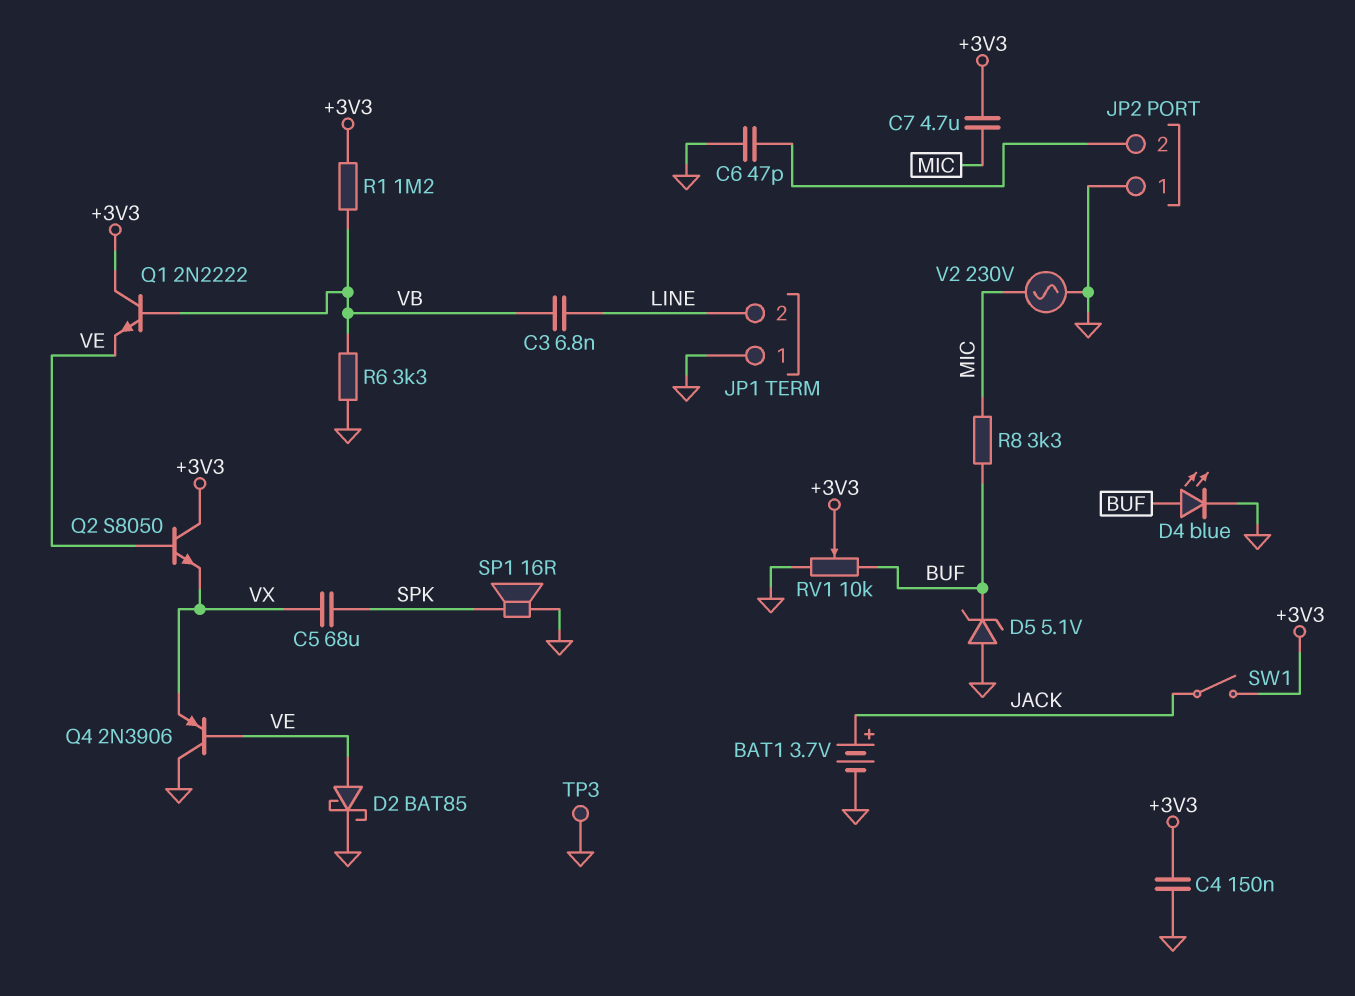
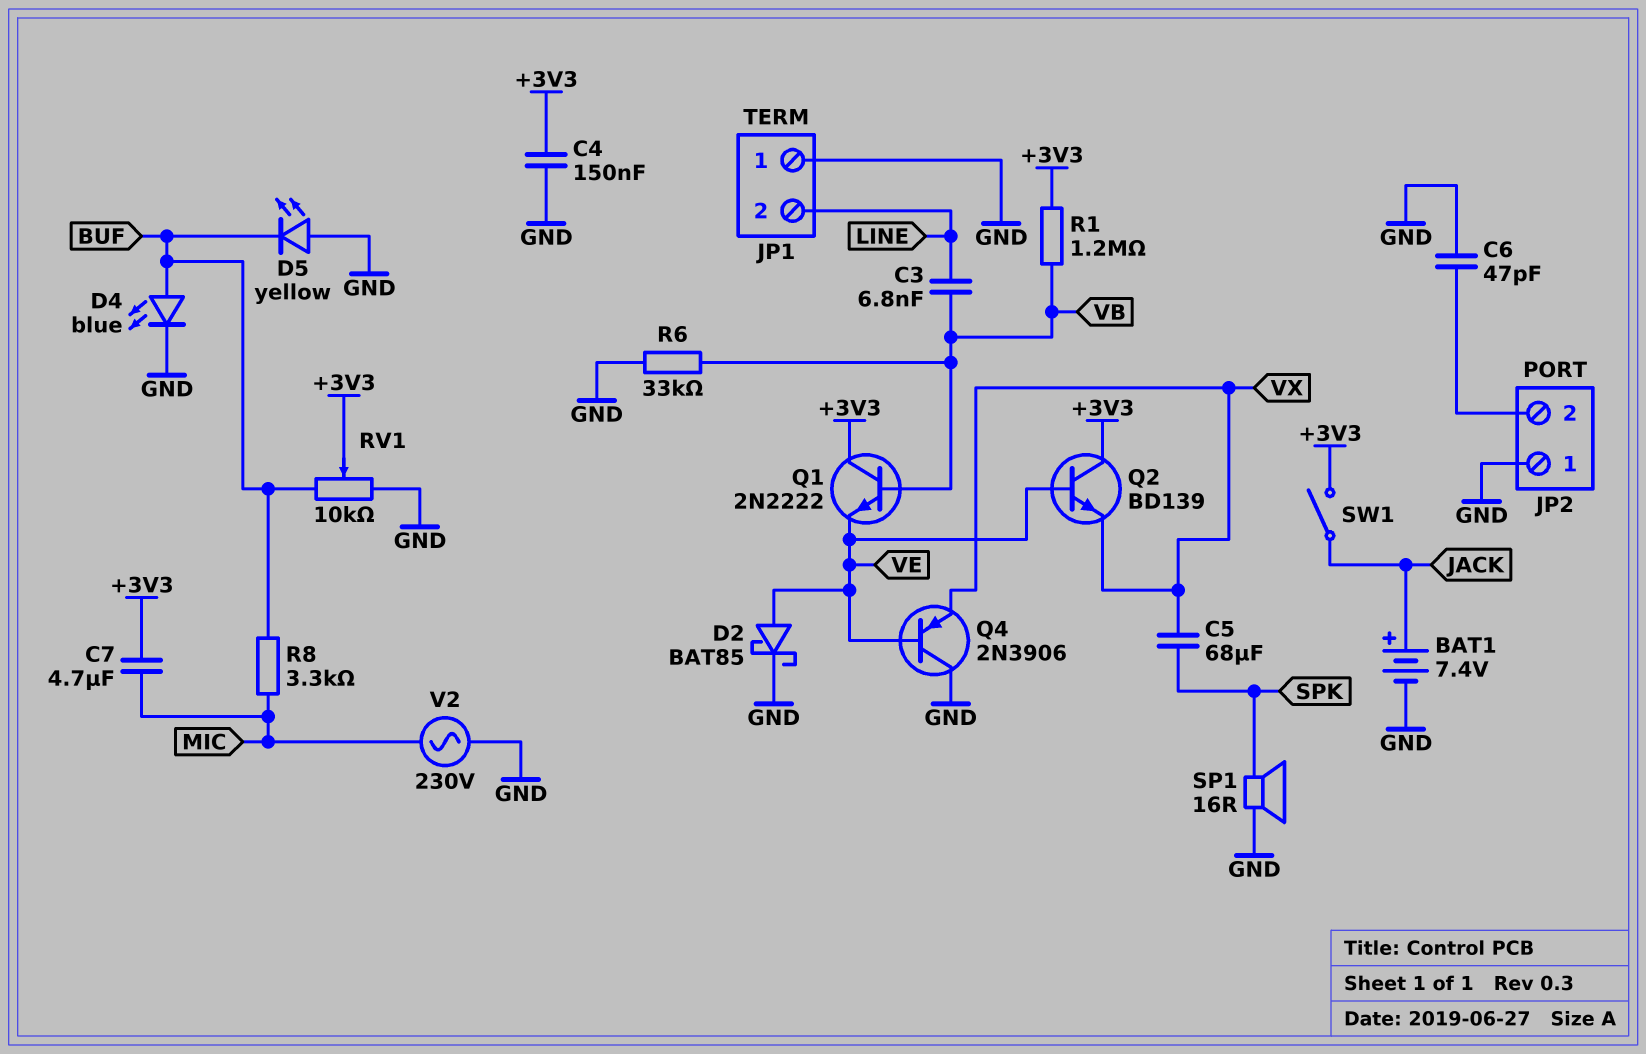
BAT1: 3.7V (plus JACK, minus GND) -> 7.4V (plus JACK, minus GND)
D5: zener 5.1V (A GND, K BUF) -> LED yellow (A GND, K BUF)
Q2: NPN S8050 (B VE, C +3V3, E VX) -> NPN BD139 (B VE, C +3V3, E VX)
R6: 3.3k (GND, VB) -> 33k (GND, VB)
TP3: test point (GND) -> none

